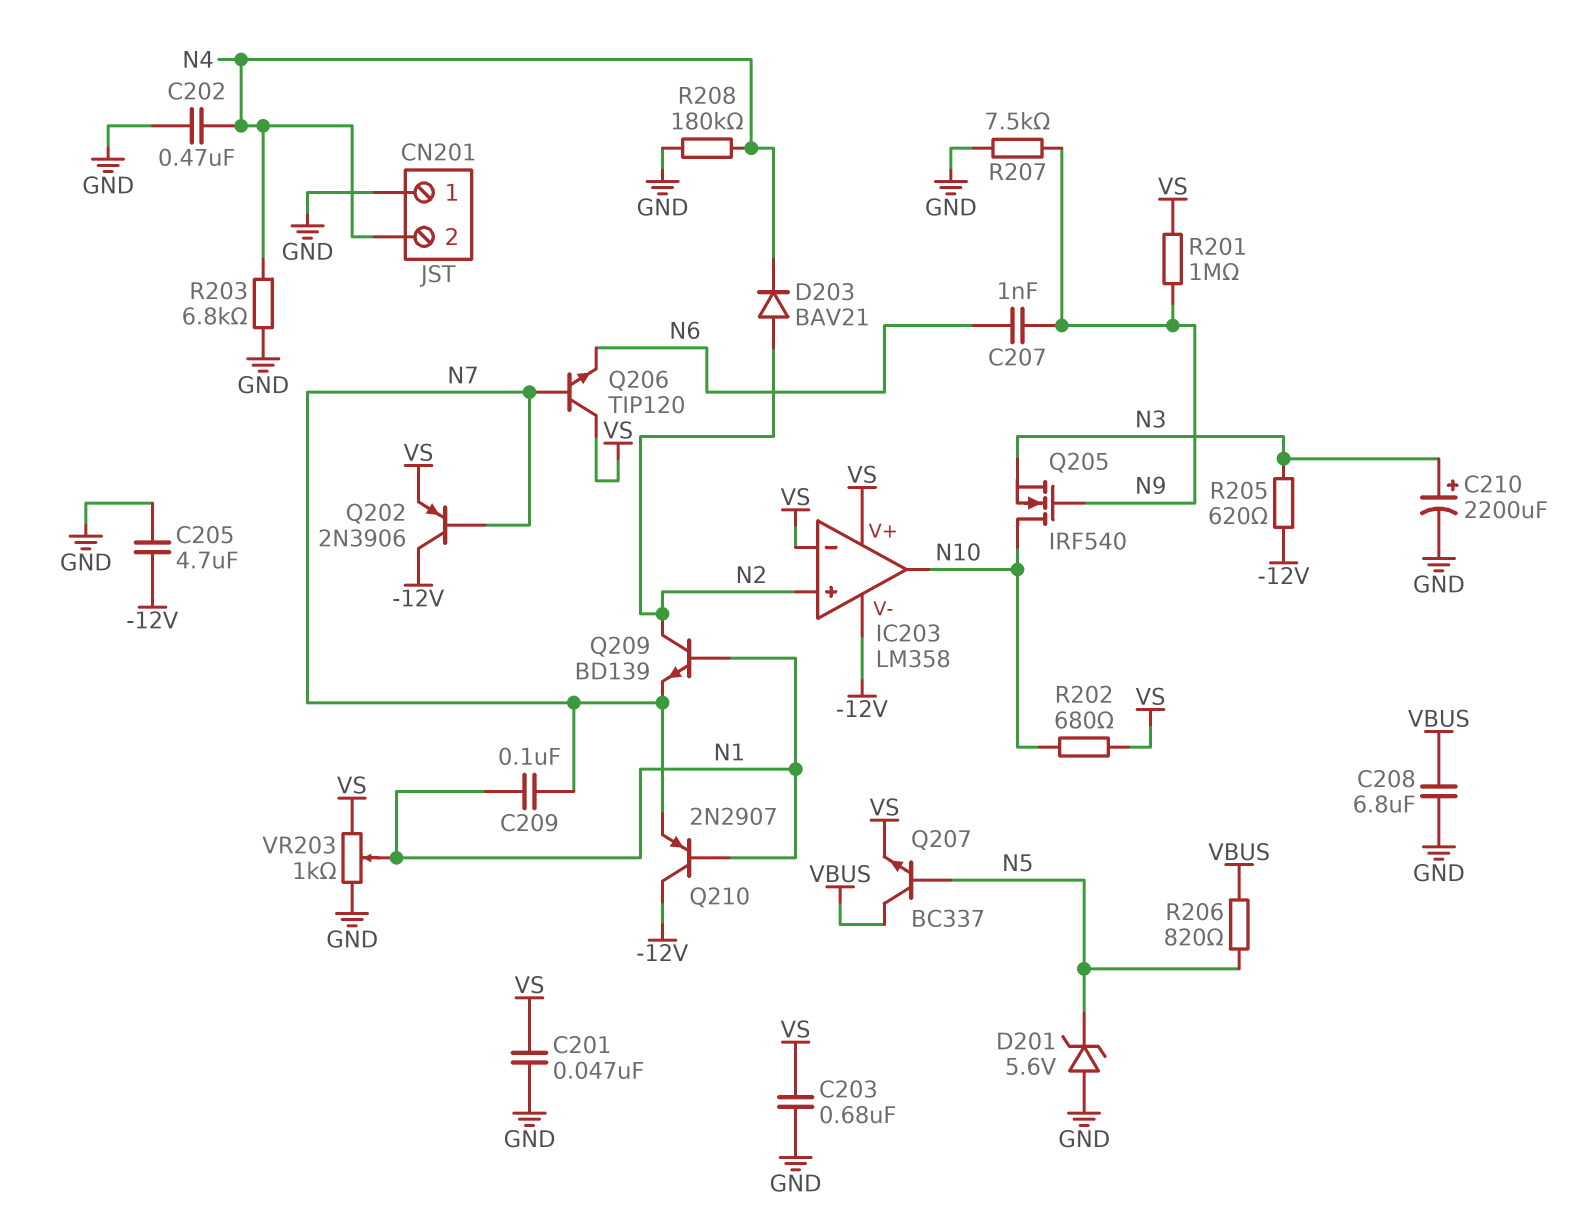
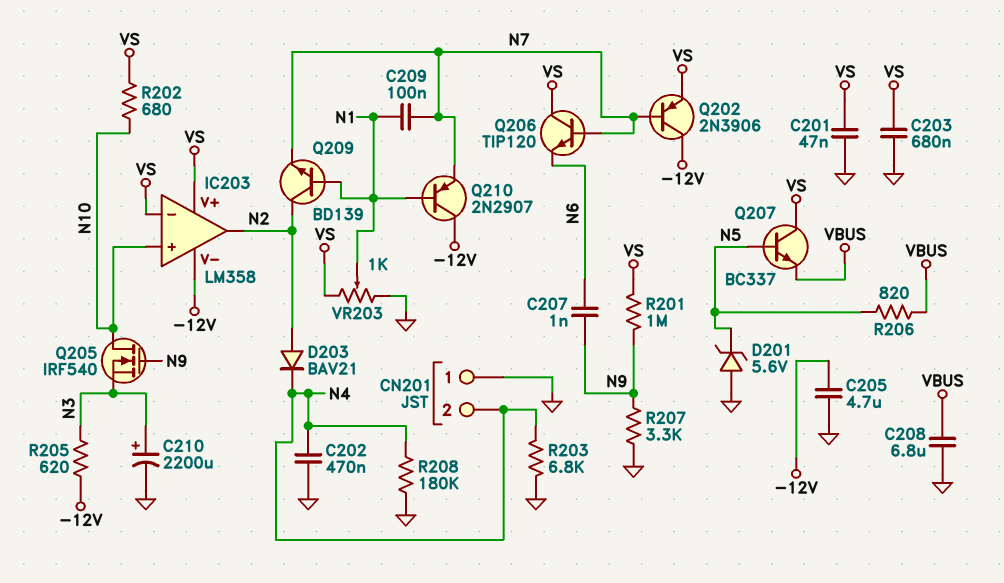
IC203 pin in+: N2 -> N10
IC203 pin out: N10 -> N2
Q207: NPN BC337 (B N5, C VBUS, E VS) -> NPN BC337 (B N5, C VS, E VBUS)
R207: 7.5k (GND, N9) -> 3.3k (GND, N9)

